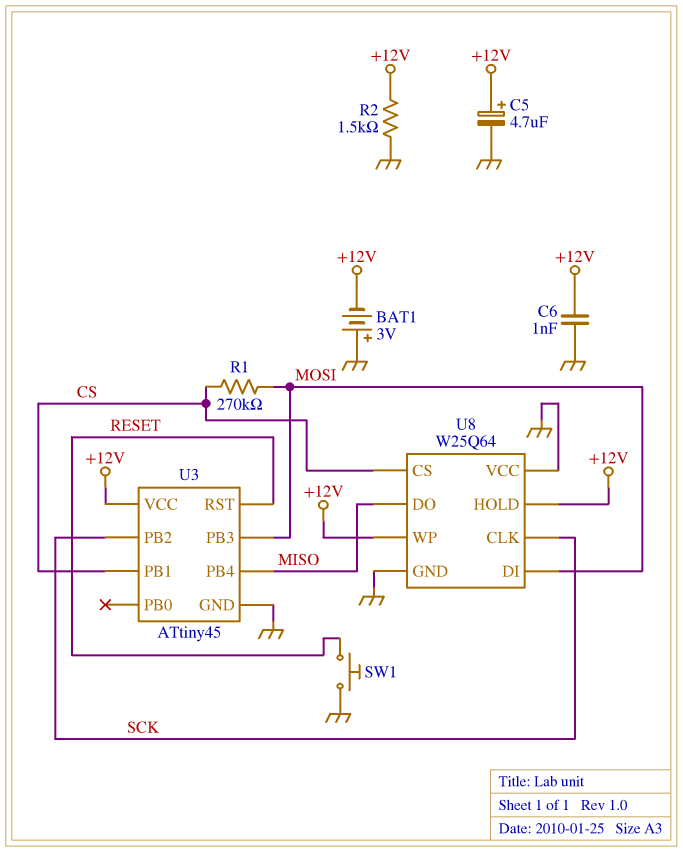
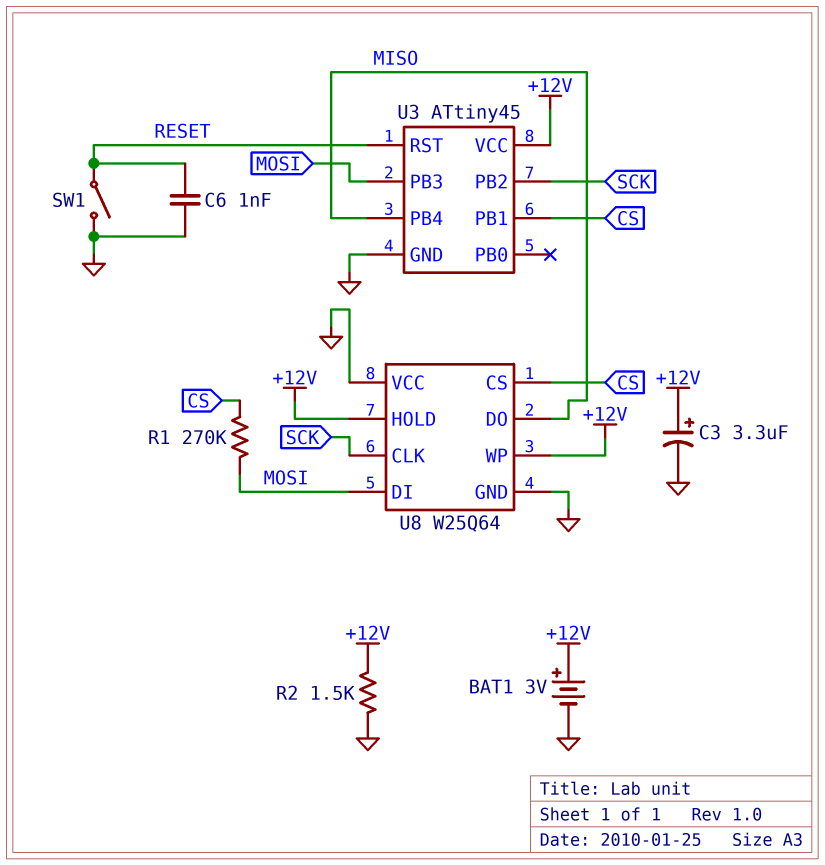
BAT1: 3V (plus GND, minus +12V) -> 3V (plus +12V, minus GND)
C3: none -> 3.3uF (plus +12V, minus GND)
C5: 4.7uF (plus +12V, minus GND) -> none
C6: 1nF (+12V, GND) -> 1nF (GND, RESET)
SW1: button (GND, RESET) -> switch (GND, RESET)

